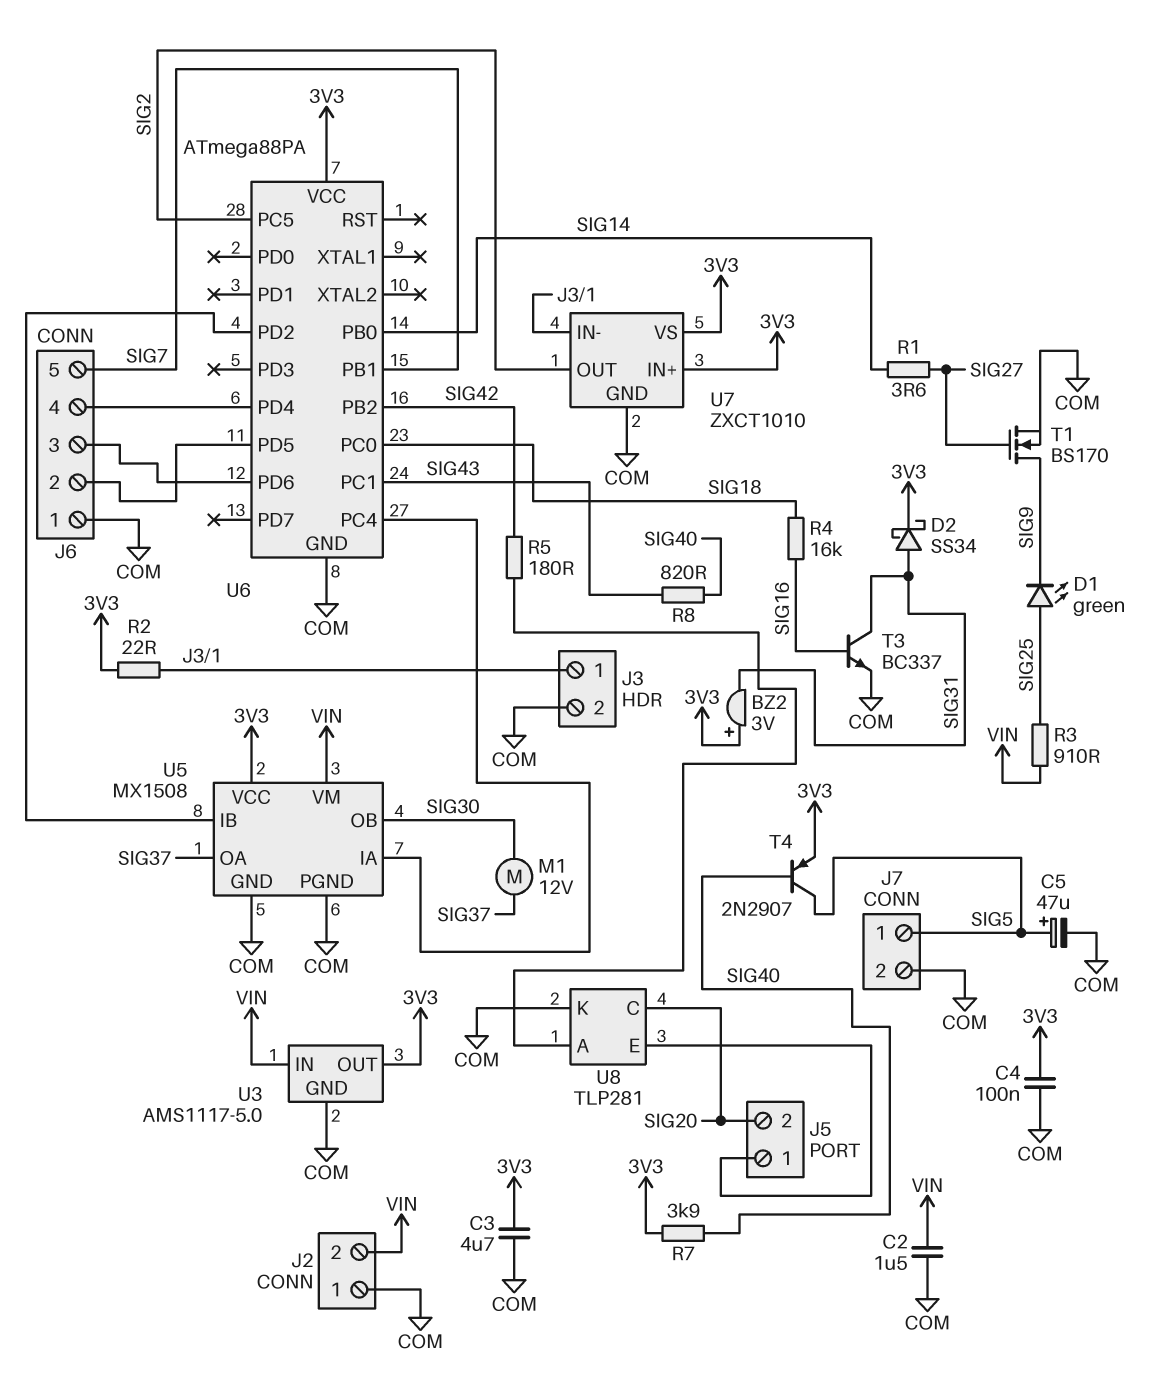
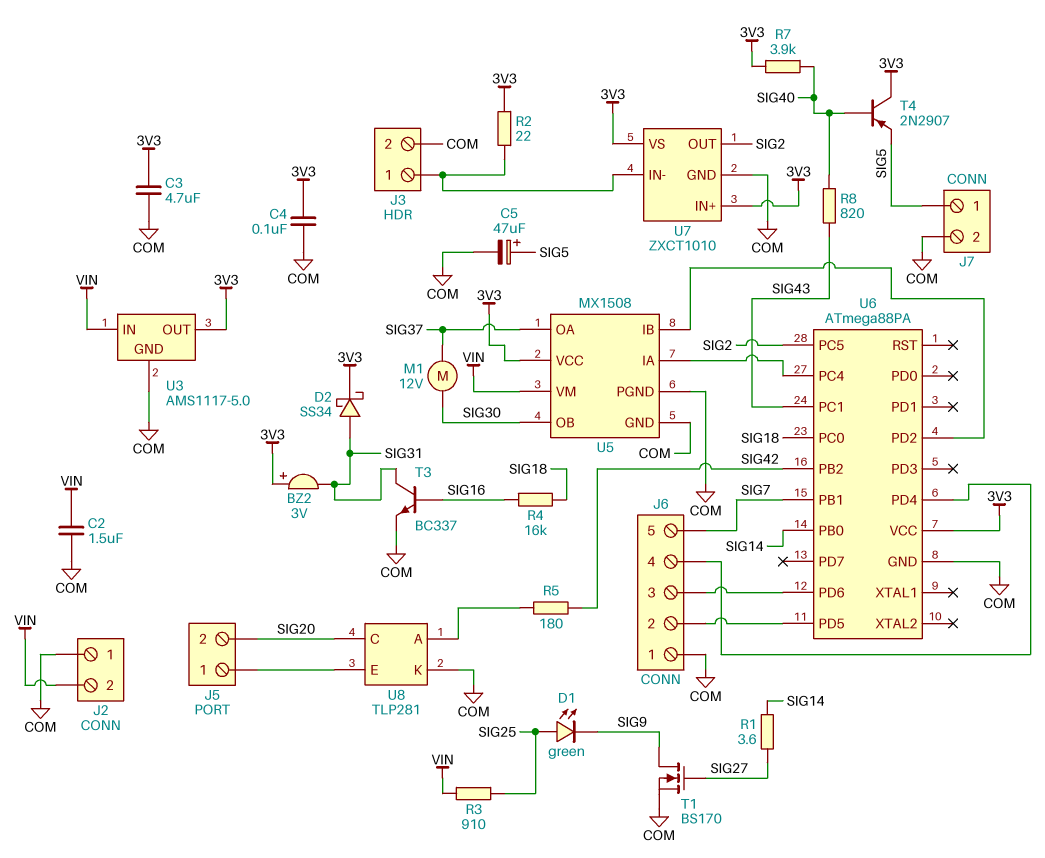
T4: PNP 2N2907 (B SIG40, C SIG5, E 3V3) -> PNP 2N2907 (B SIG40, C 3V3, E SIG5)

